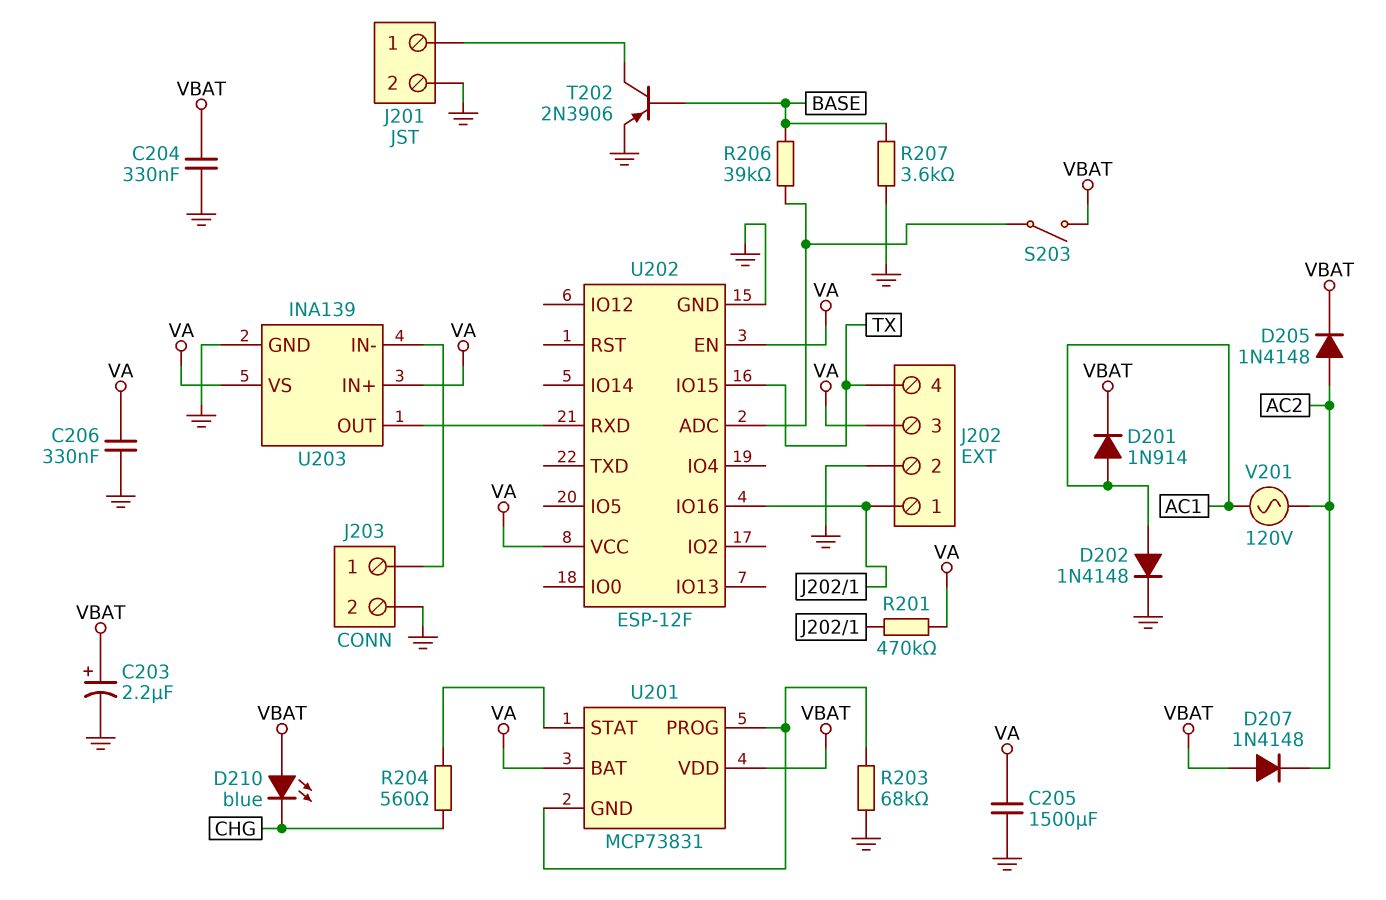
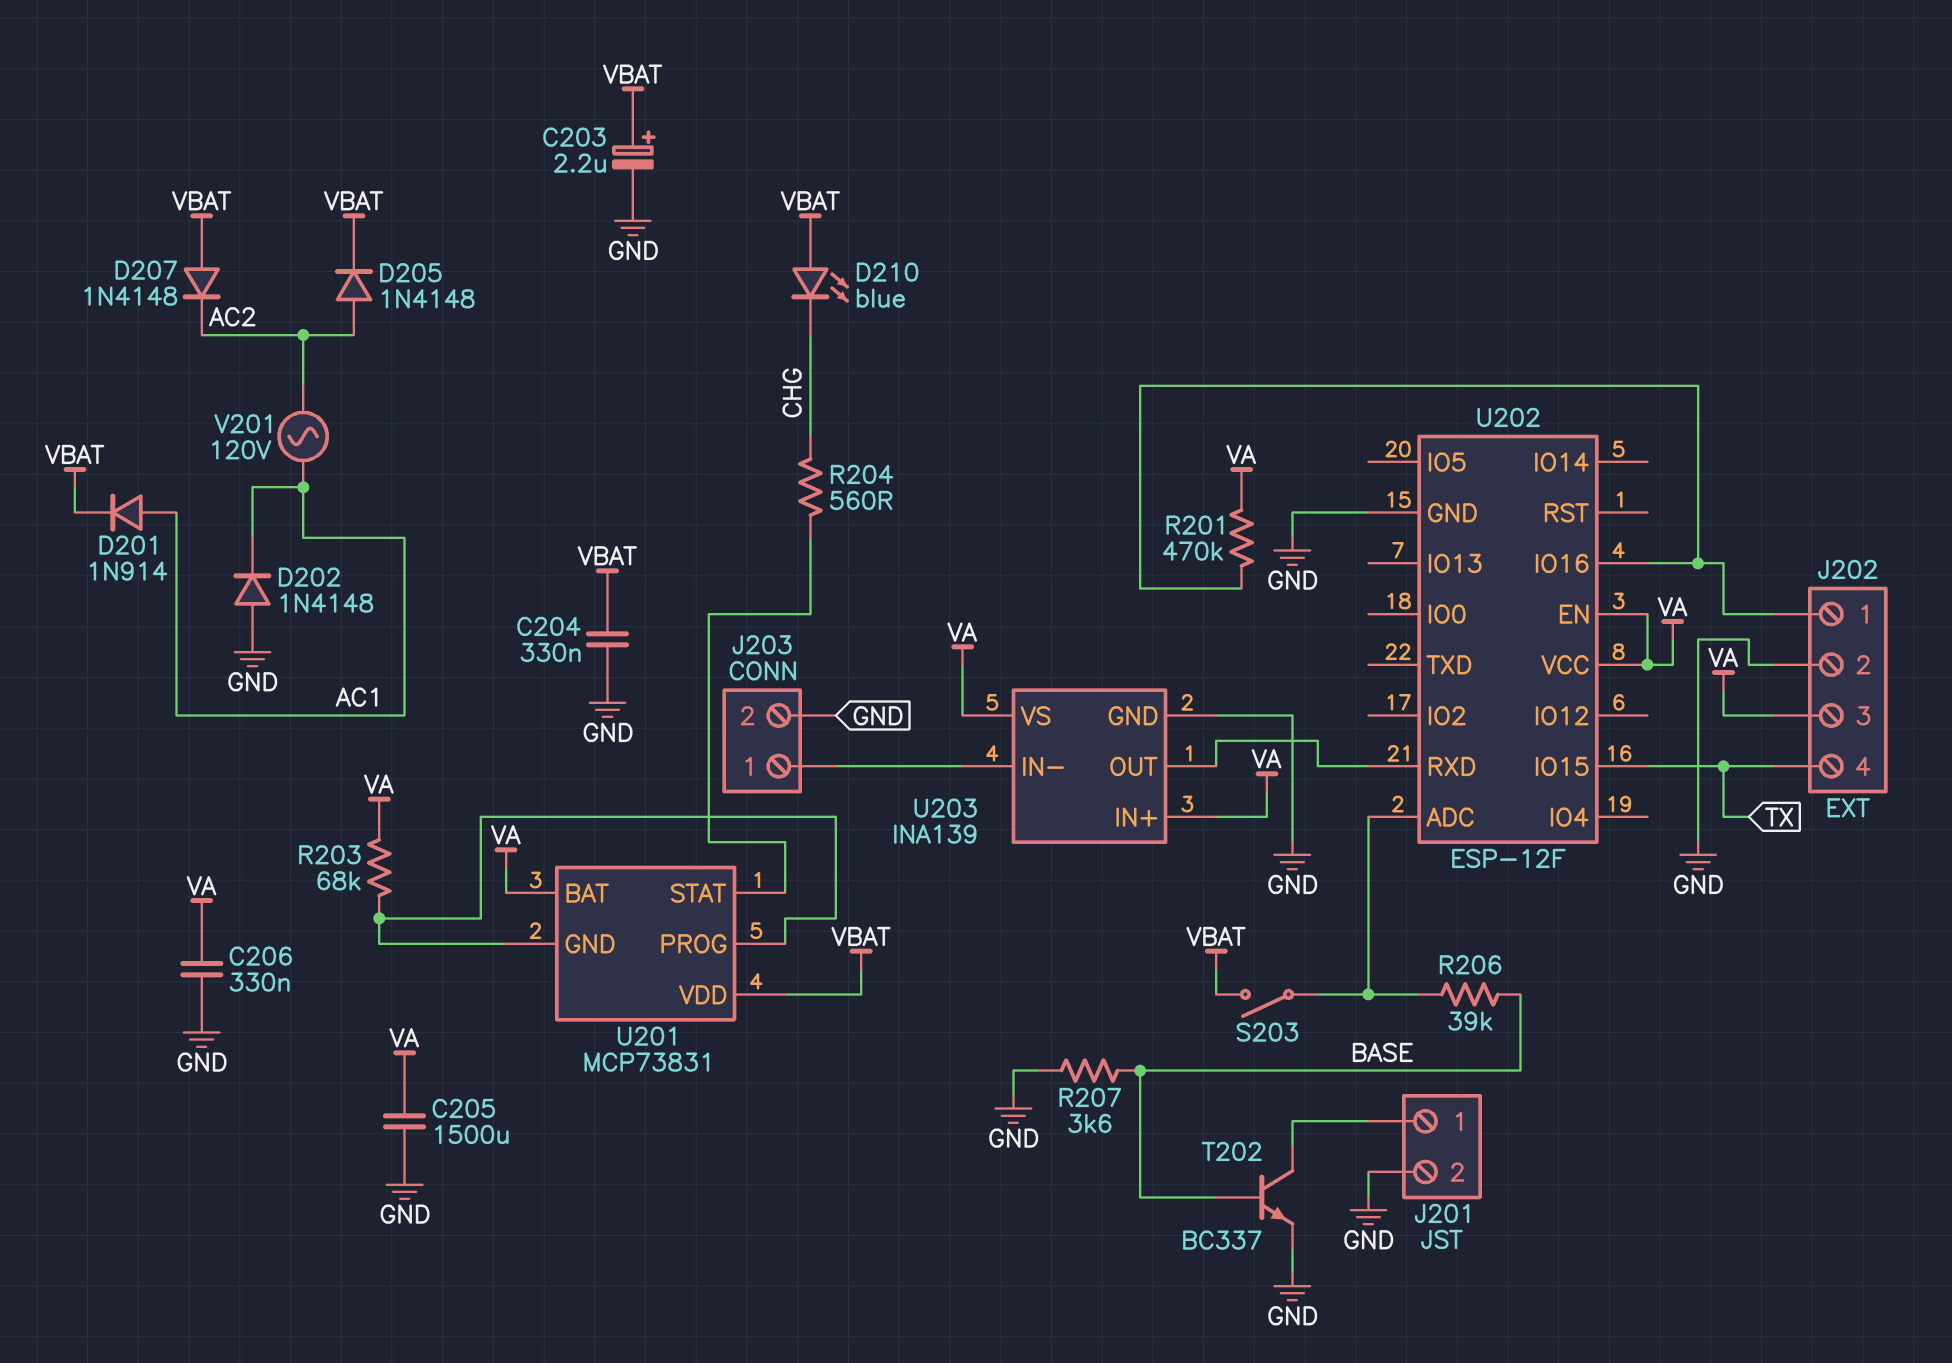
D202: diode 1N4148 (A AC1, K GND) -> diode 1N4148 (A GND, K AC1)
R203: 68k (GND, U201/GND) -> 68k (U201/GND, VA)
T202: PNP 2N3906 (B BASE, C J201/1, E GND) -> NPN BC337 (B BASE, C J201/1, E GND)

